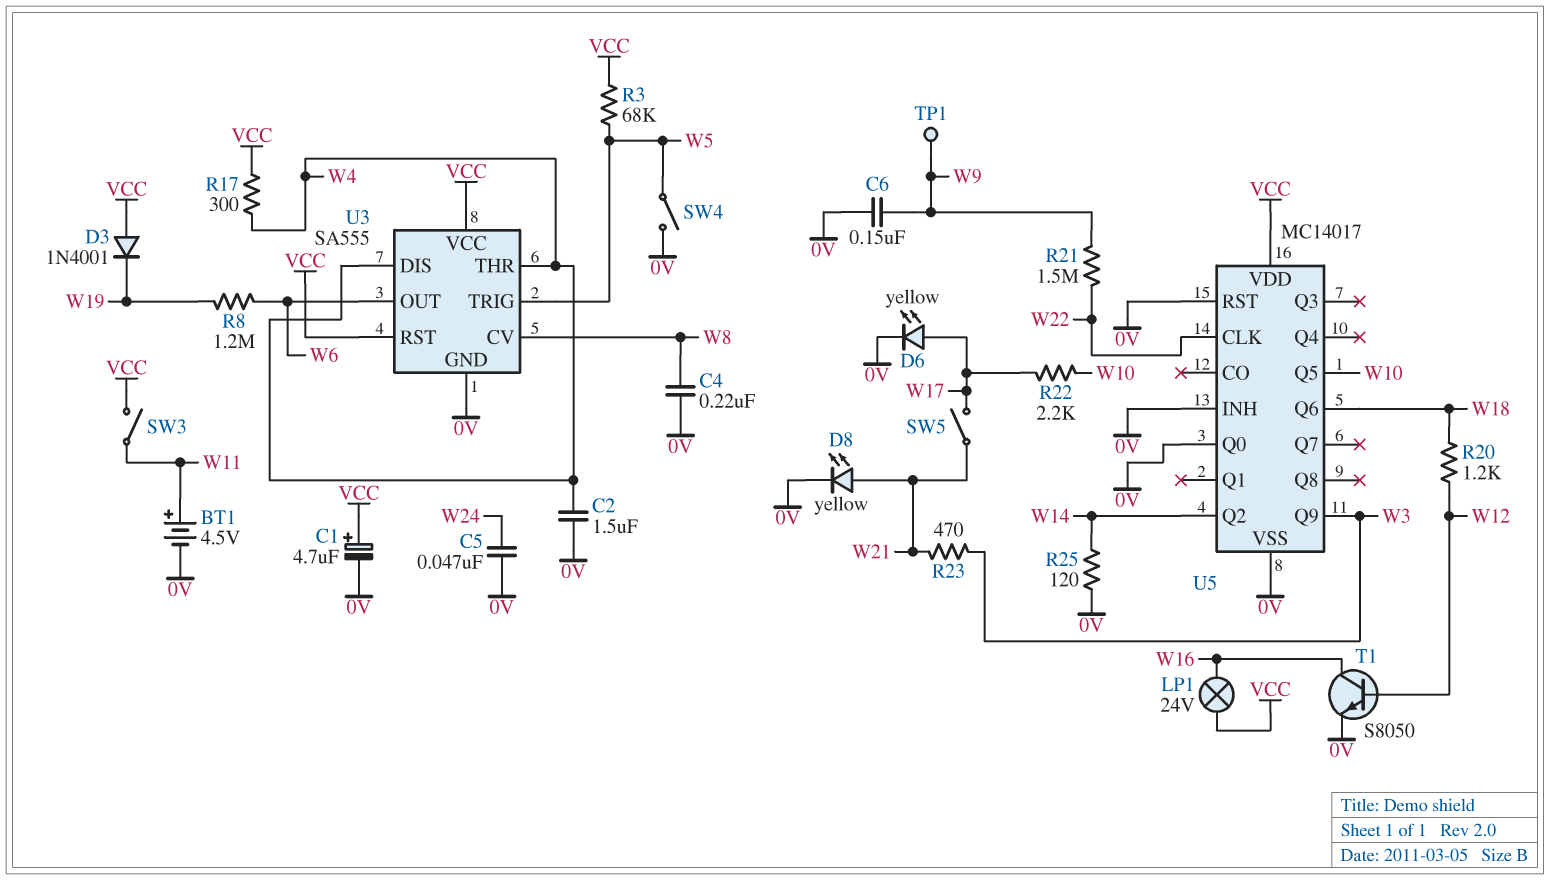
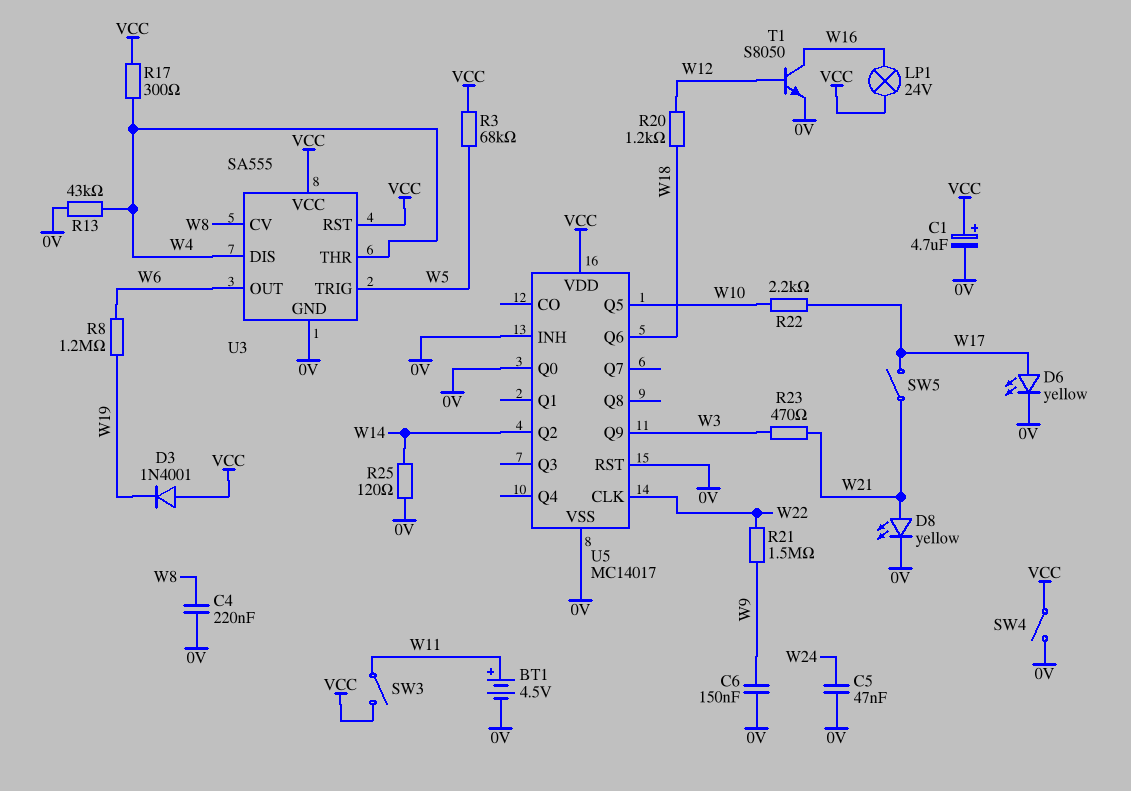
C2: 1.5uF (0V, W4) -> none
R13: none -> 43k (0V, W4)
SW4: switch (0V, W5) -> switch (0V, VCC)
TP1: test point (W9) -> none

